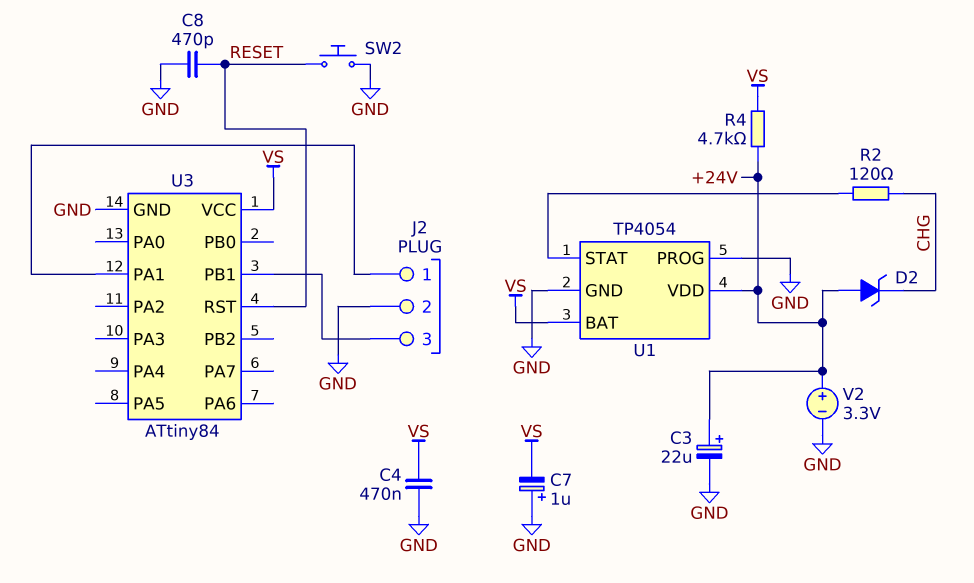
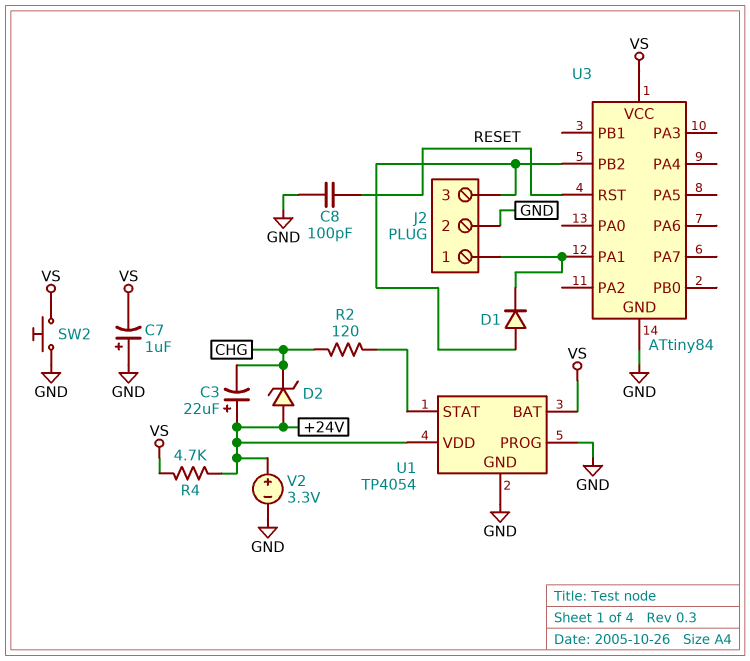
C3: 22uF (plus +24V, minus GND) -> 22uF (plus +24V, minus CHG)
C4: 470nF (GND, VS) -> none
C8: 470pF (GND, RESET) -> 100pF (GND, RESET)
D1: none -> diode (A J2/3, K J2/1)
SW2: button (GND, RESET) -> button (GND, VS)
U3 pin PB1: J2/3 -> none
U3 pin PB2: none -> J2/3

